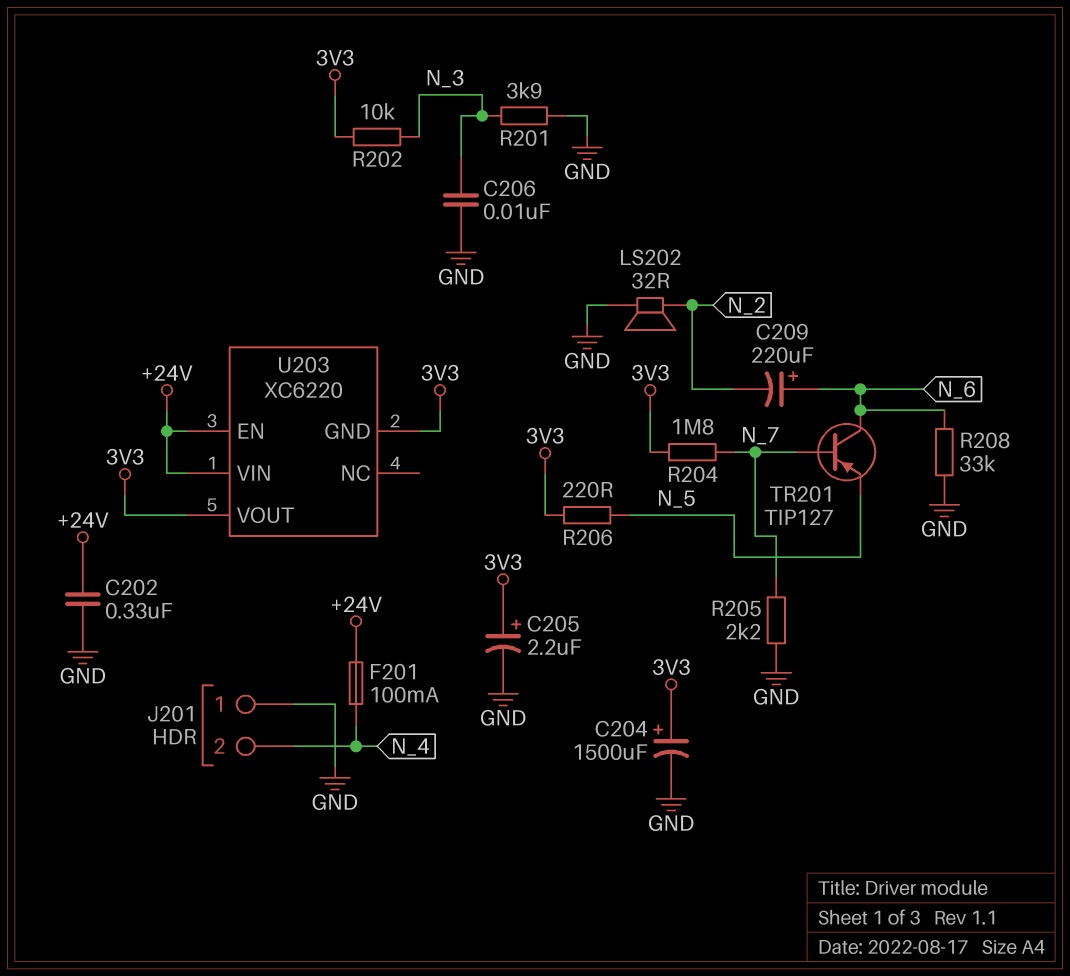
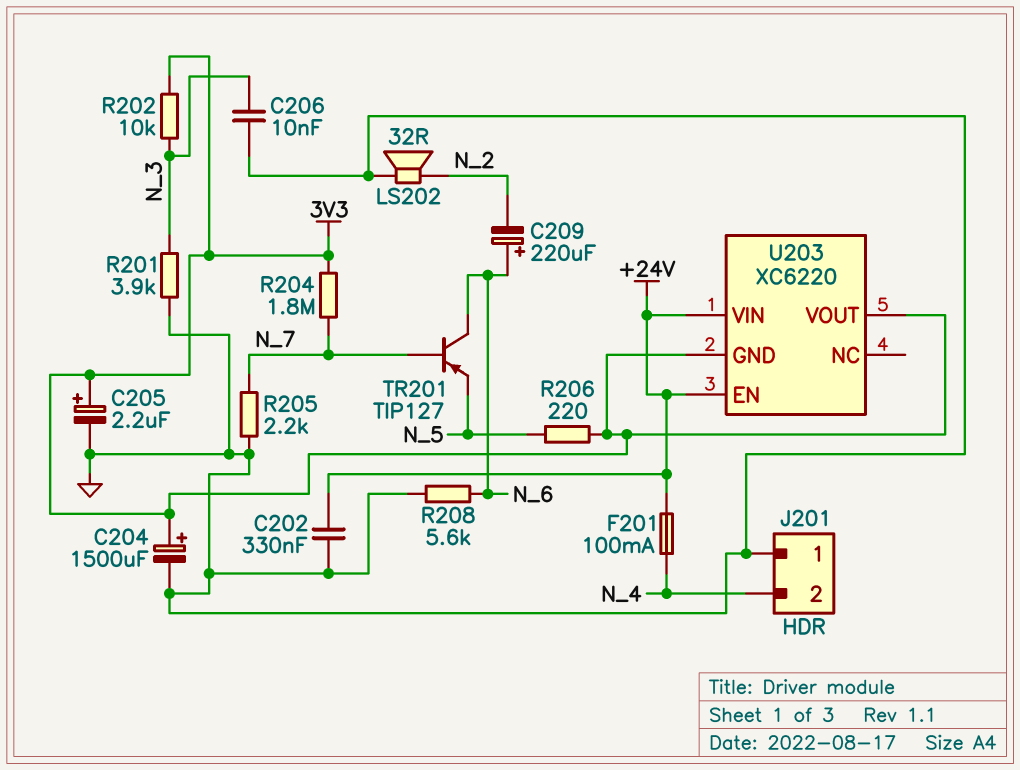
R208: 33k (GND, N_6) -> 5.6k (GND, N_6)

